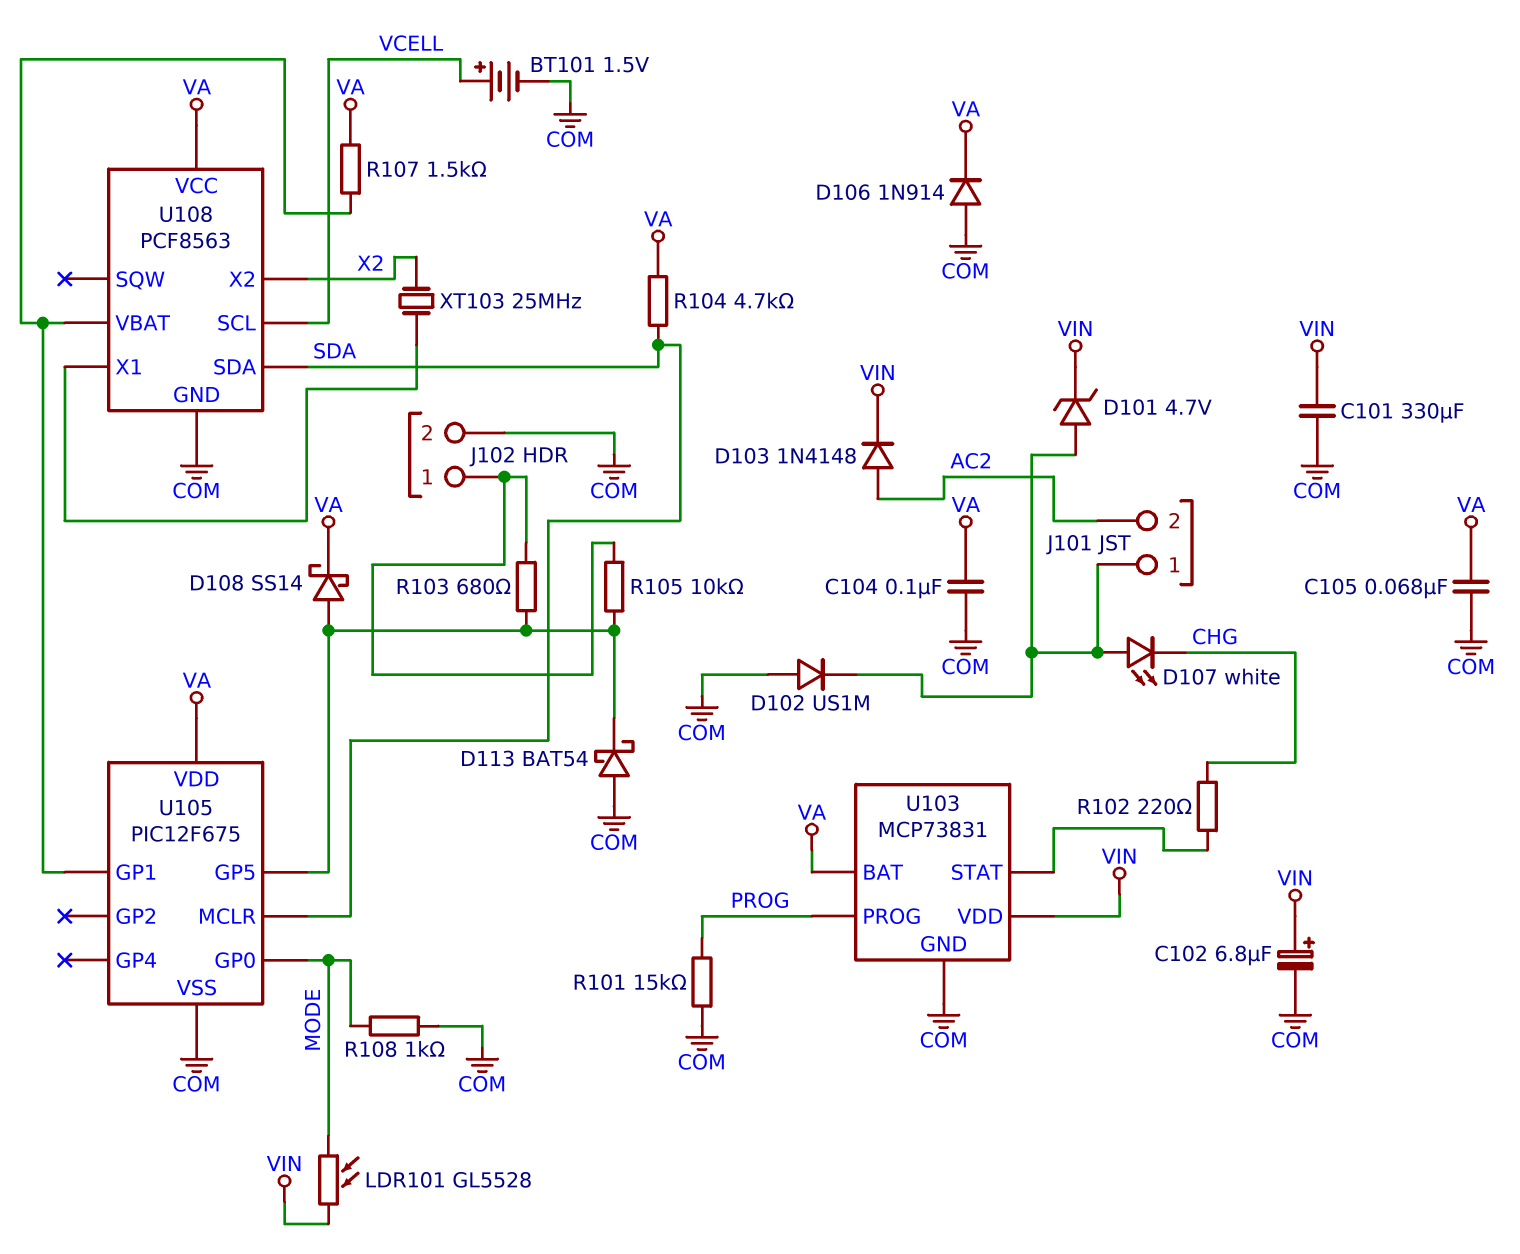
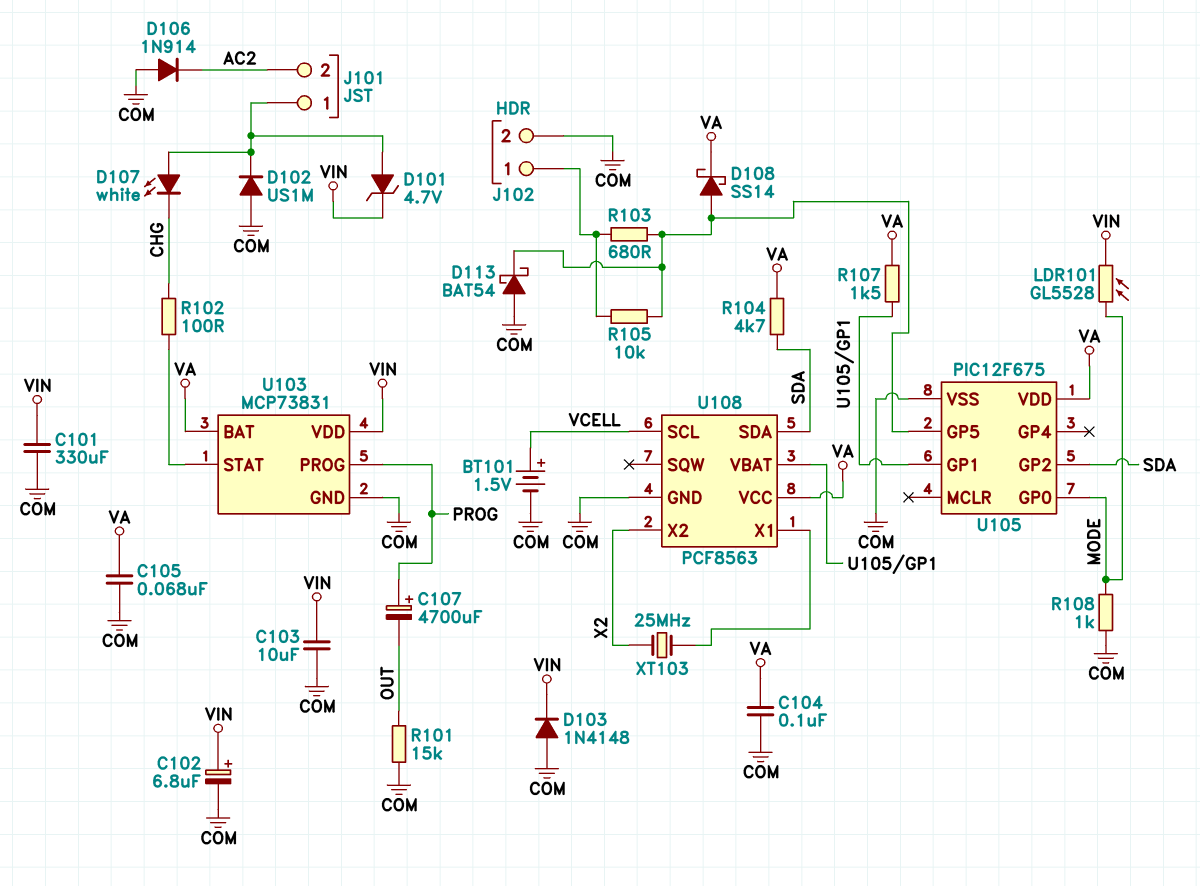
C103: none -> 10uF (COM, VIN)
C107: none -> 4700uF (plus PROG, minus OUT)
D103: diode 1N4148 (A AC2, K VIN) -> diode 1N4148 (A COM, K VIN)
D106: diode 1N914 (A COM, K VA) -> diode 1N914 (A COM, K AC2)
R101: 15k (COM, PROG) -> 15k (COM, OUT)
R102: 220 (CHG, U103/STAT) -> 100 (CHG, U103/STAT)
U105 pin GP2: none -> SDA
U105 pin MCLR: SDA -> none

